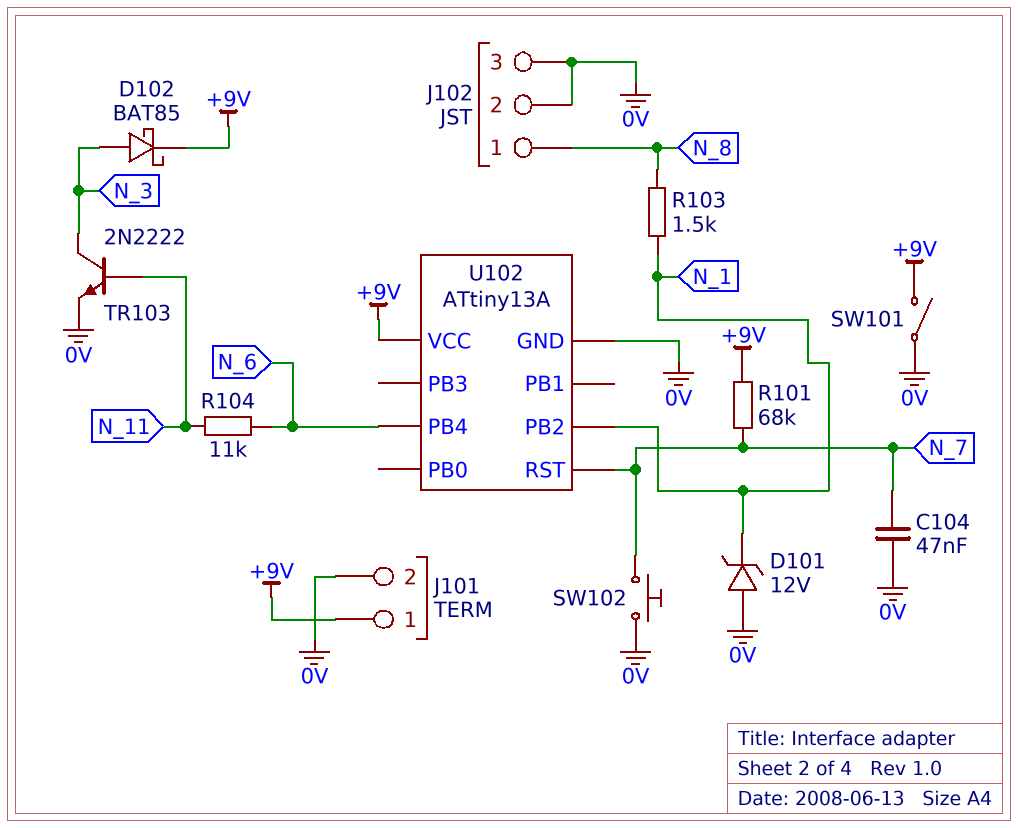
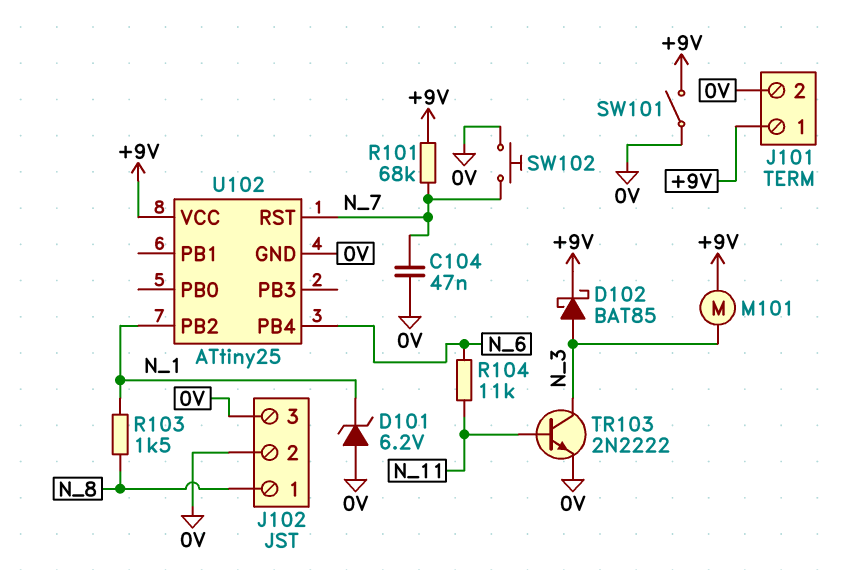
D101: zener 12V (A 0V, K N_1) -> zener 6.2V (A 0V, K N_1)
M101: none -> motor (+9V, N_3)
U102: ATtiny13A -> ATtiny25

